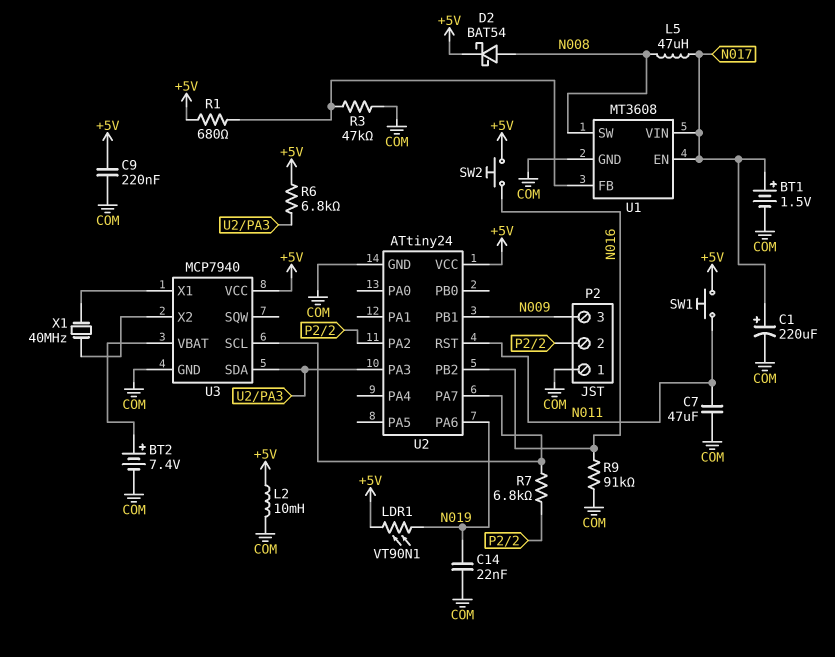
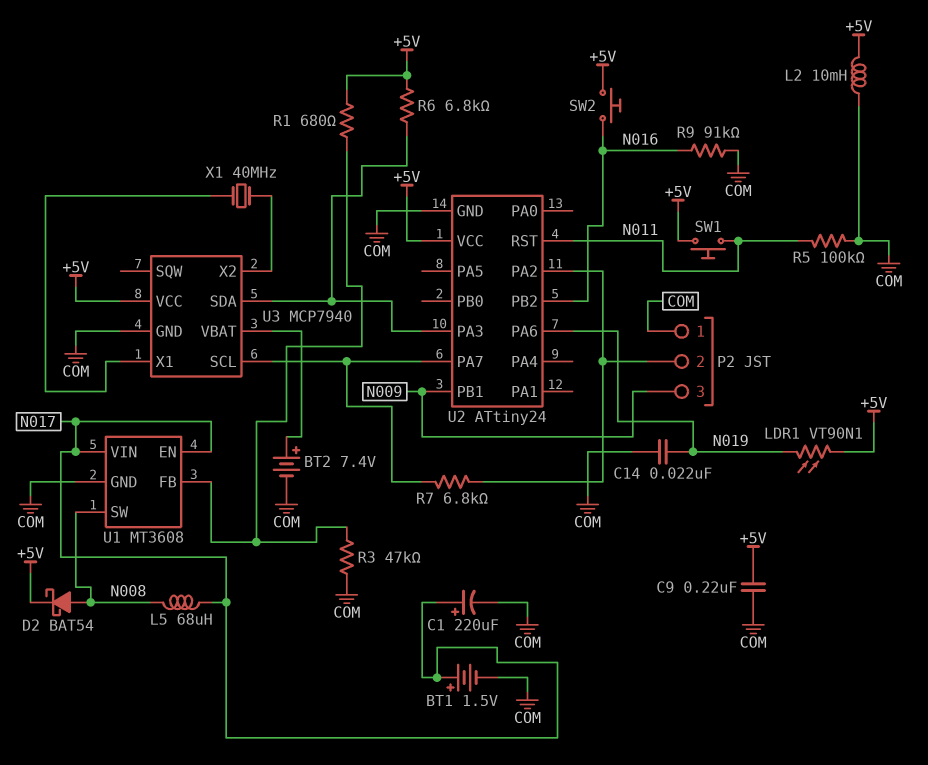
C7: 47uF (COM, N011) -> none
L5: 47uH (N008, N017) -> 68uH (N008, N017)
R5: none -> 100k (COM, N011)

